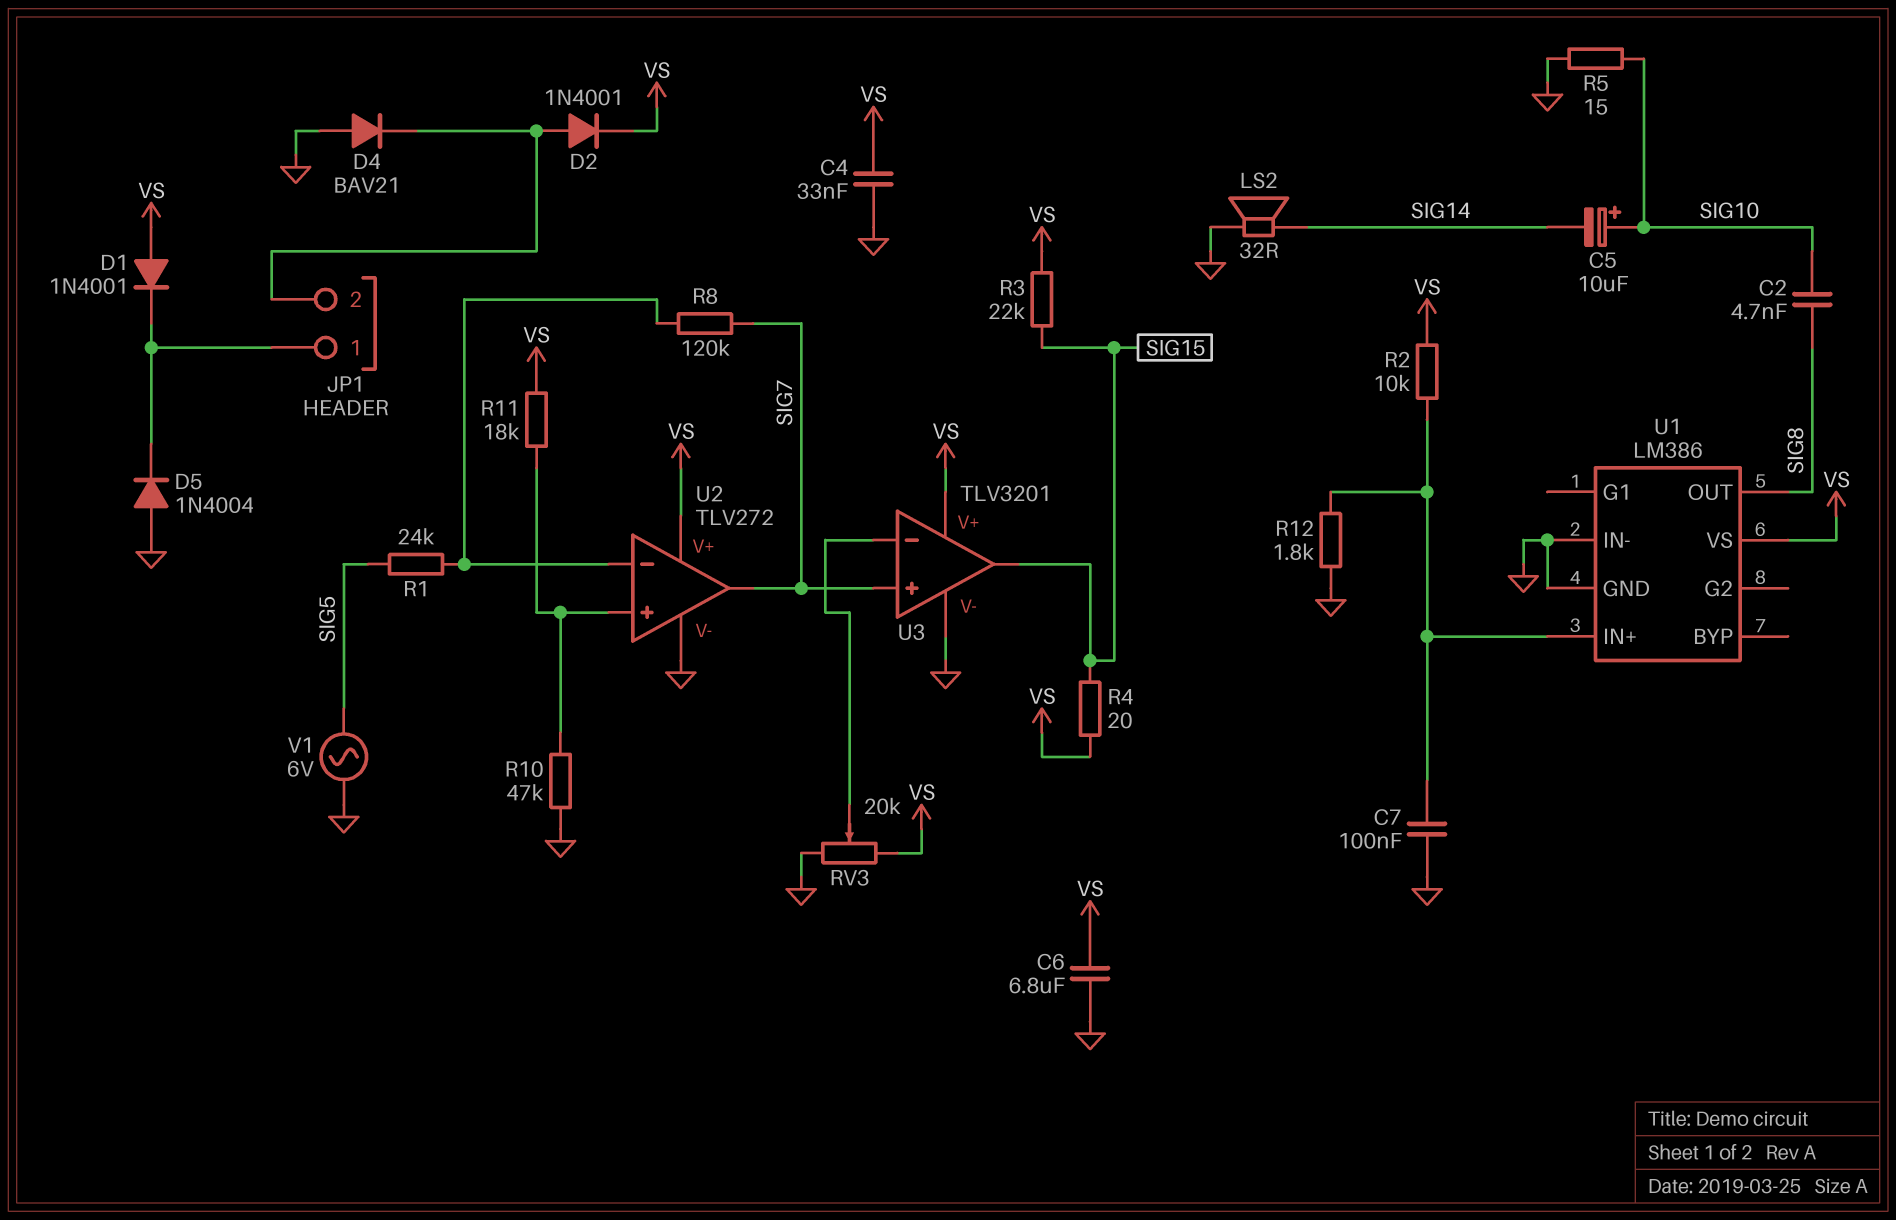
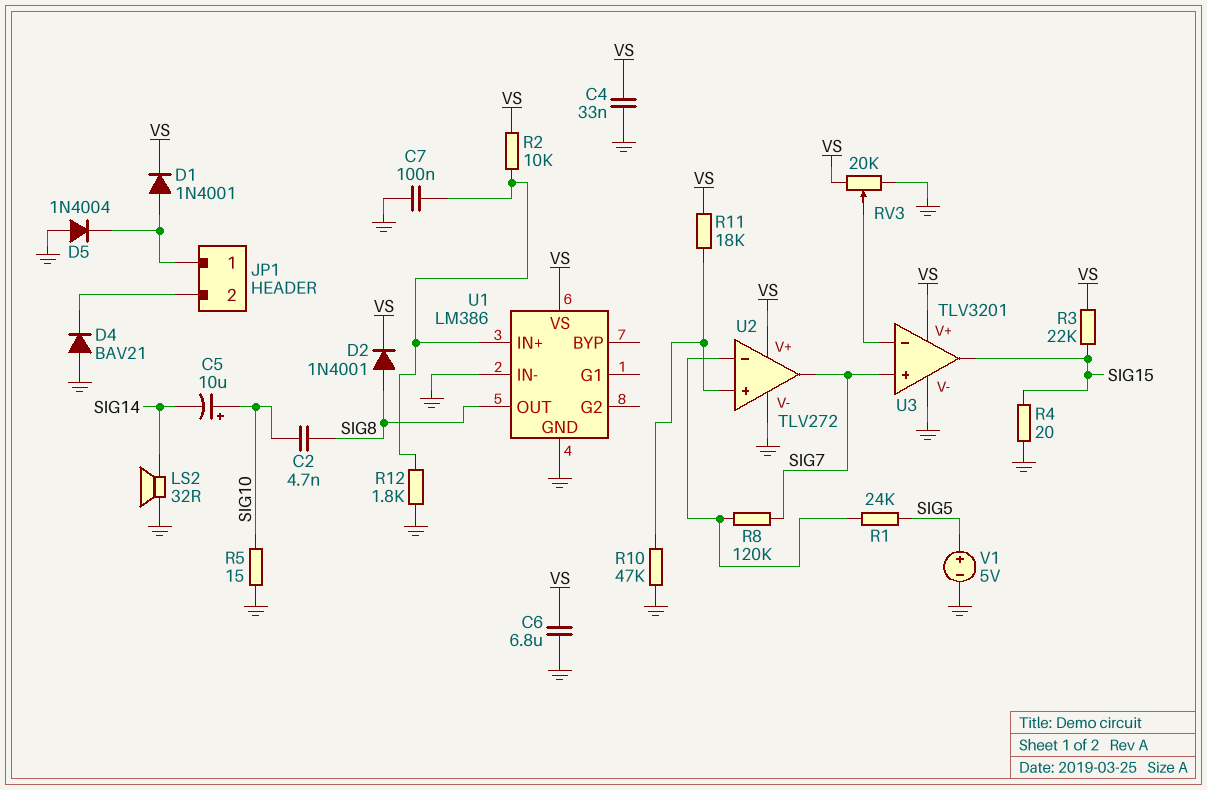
D1: diode 1N4001 (A VS, K JP1/1) -> diode 1N4001 (A JP1/1, K VS)
D2: diode 1N4001 (A JP1/2, K VS) -> diode 1N4001 (A SIG8, K VS)
R4: 20 (SIG15, VS) -> 20 (GND, SIG15)
V1: AC 6V (GND, SIG5) -> 5V (plus SIG5, minus GND)

